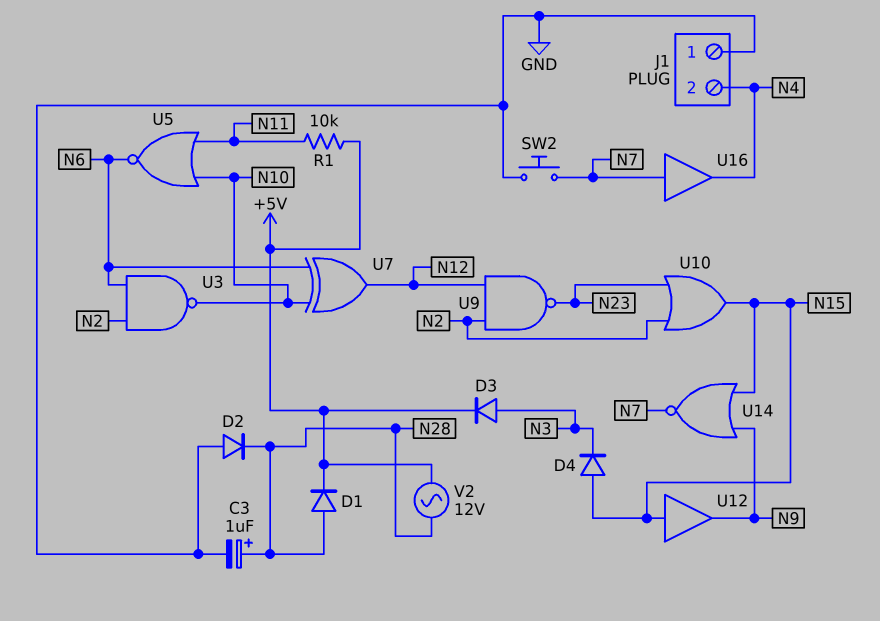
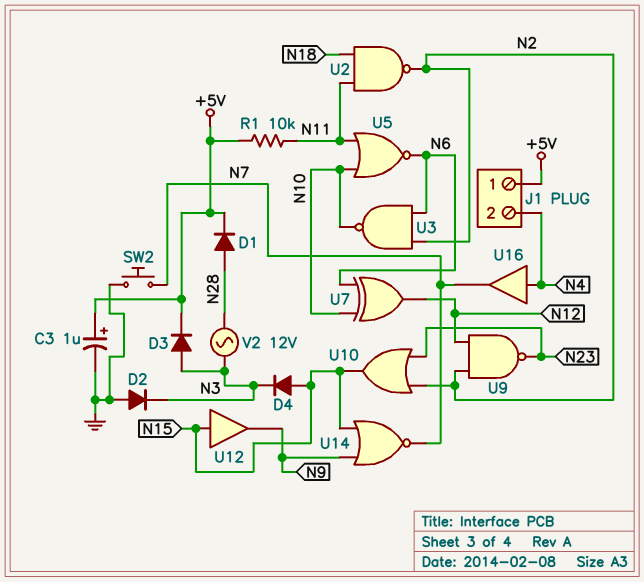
C3: 1uF (plus N28, minus GND) -> 1uF (plus +5V, minus GND)
D2: diode (A GND, K N28) -> diode (A GND, K N3)
J1 pin 1: GND -> +5V
U2: none -> NAND (in N11, in N18, out N2)
U16: buffer (in N7, out N4) -> buffer (in N4, out N7)
V2: AC 12V (+5V, N28) -> AC 12V (N3, N28)

